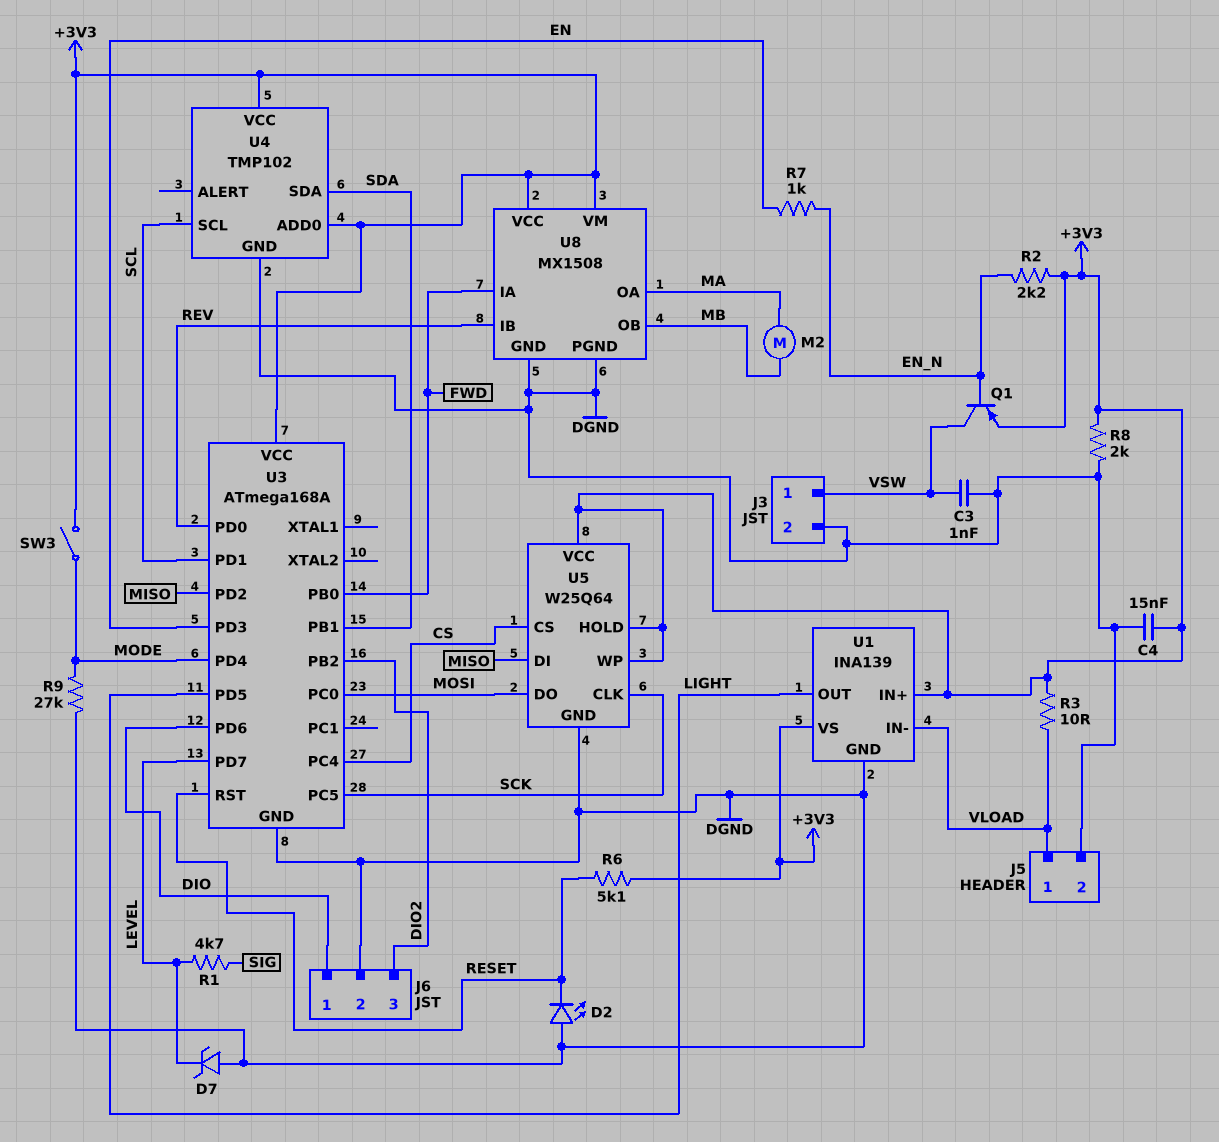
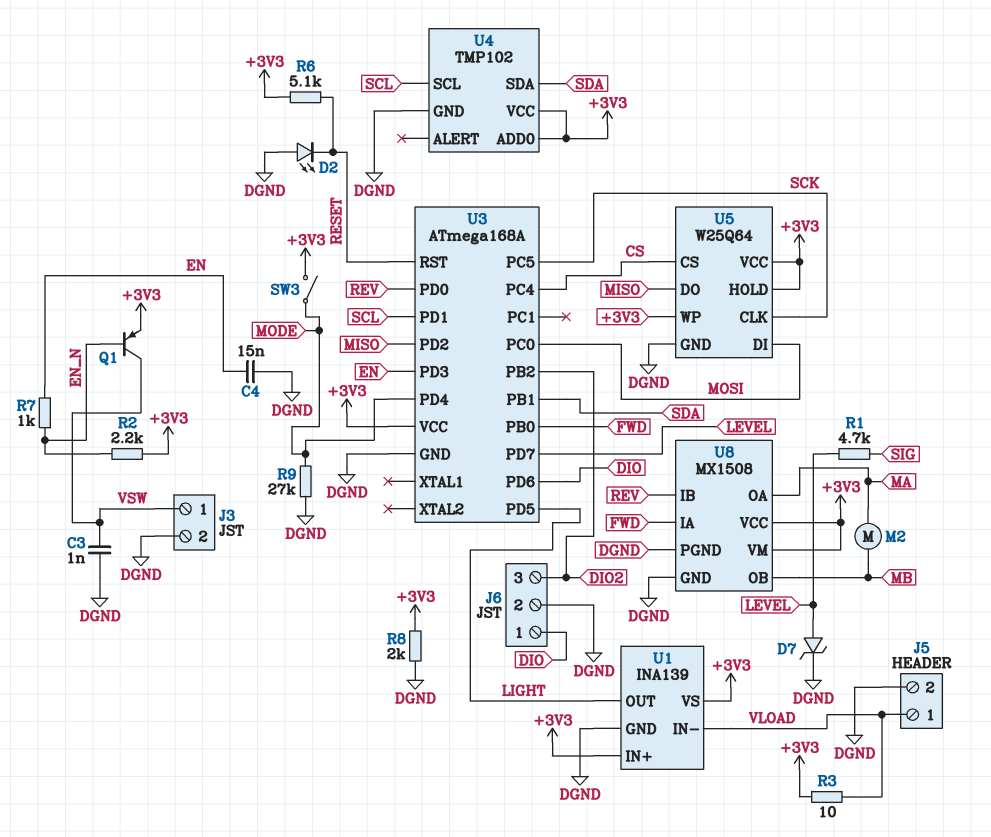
C4: 15nF (+3V3, DGND) -> 15nF (DGND, EN)
D7: zener (A DGND, K LEVEL) -> zener (A LEVEL, K DGND)
U5 pin DI: MISO -> MOSI
U5 pin DO: MOSI -> MISO

